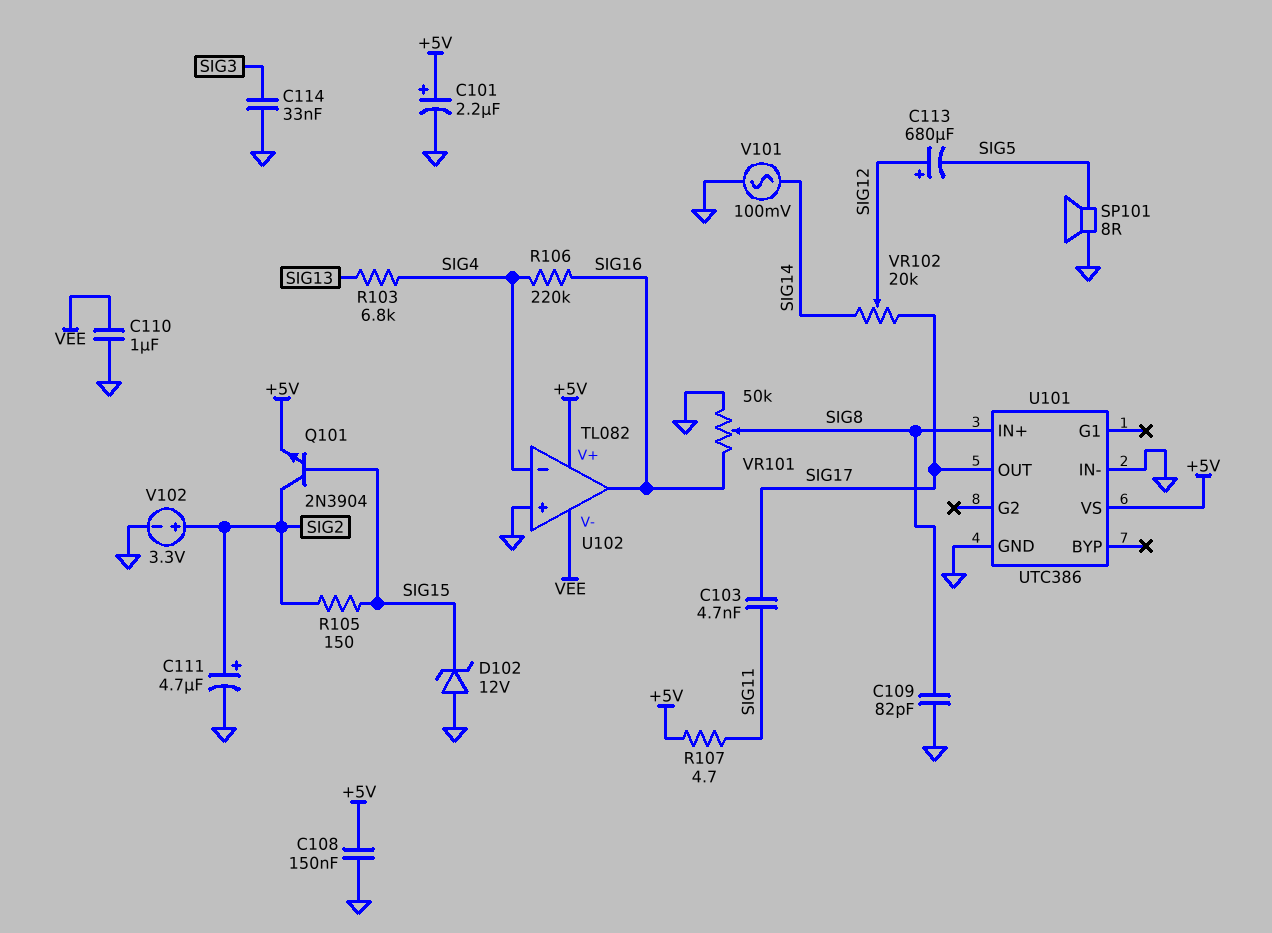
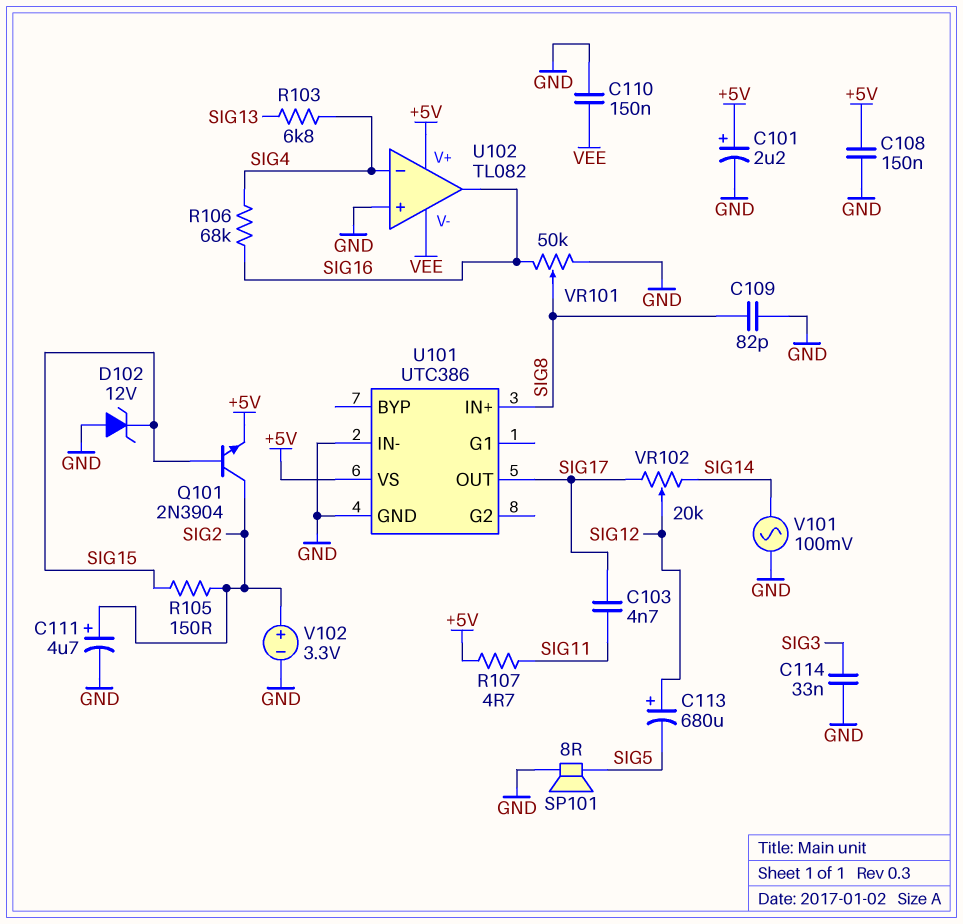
C110: 1uF (GND, VEE) -> 150nF (GND, VEE)
R106: 220k (SIG4, SIG16) -> 68k (SIG4, SIG16)

